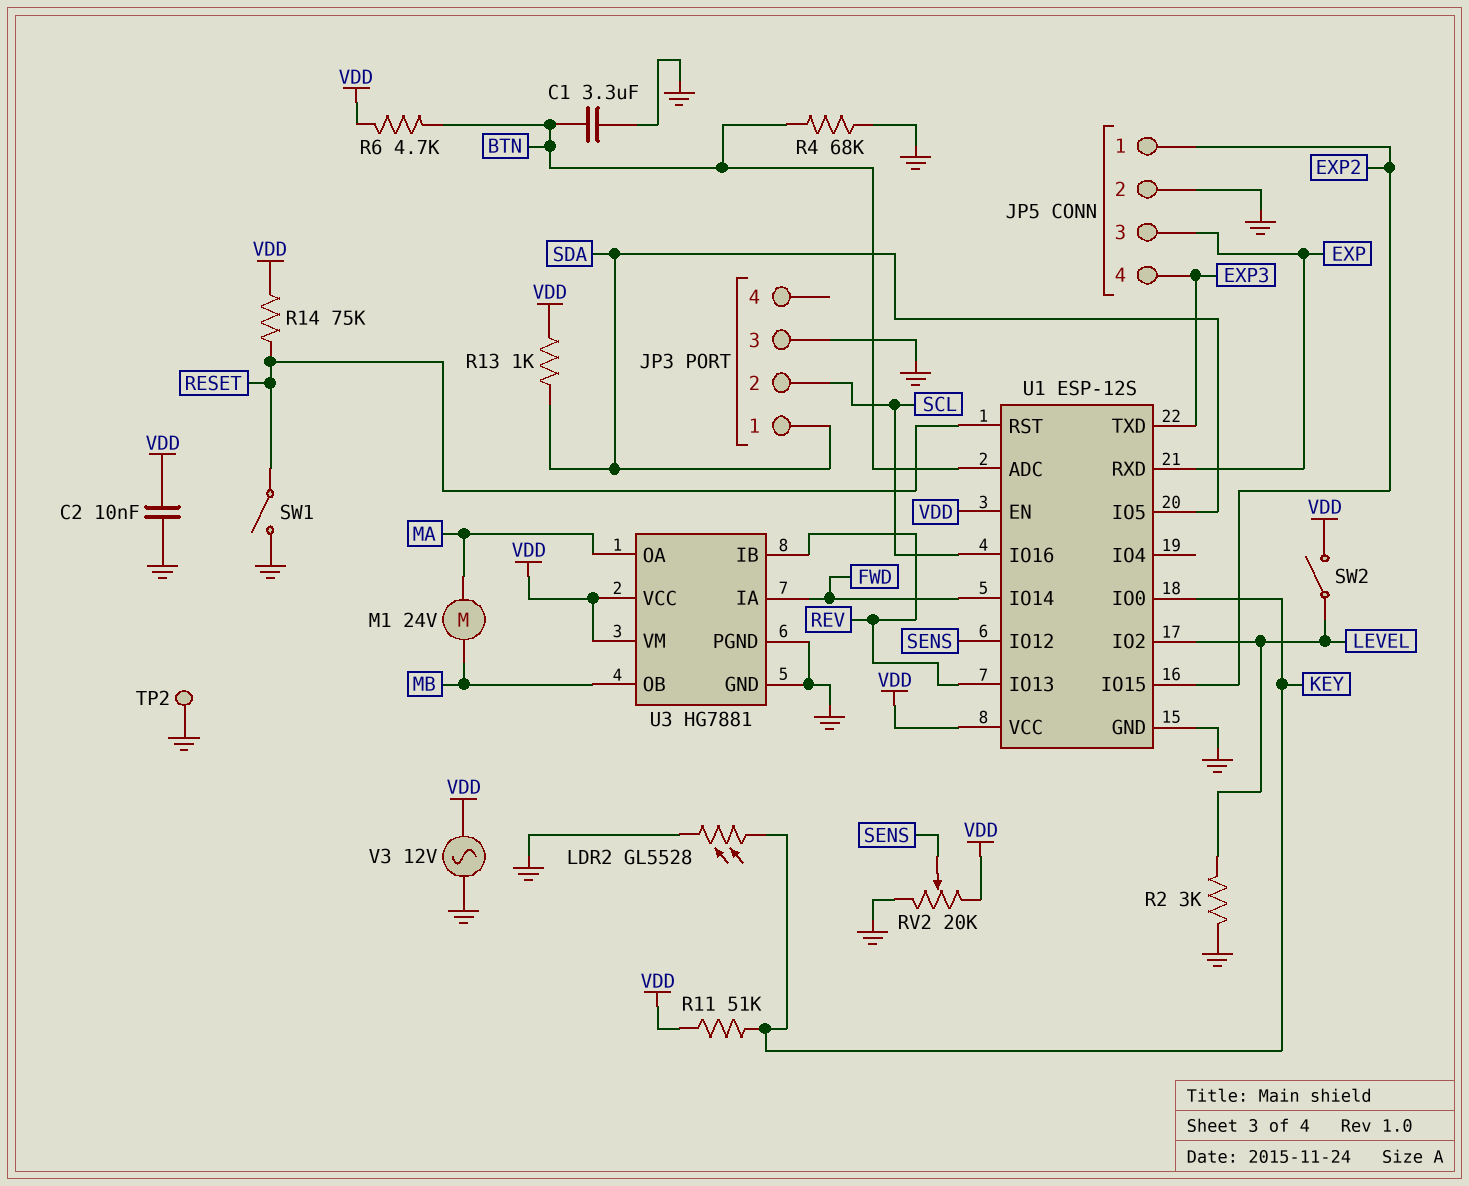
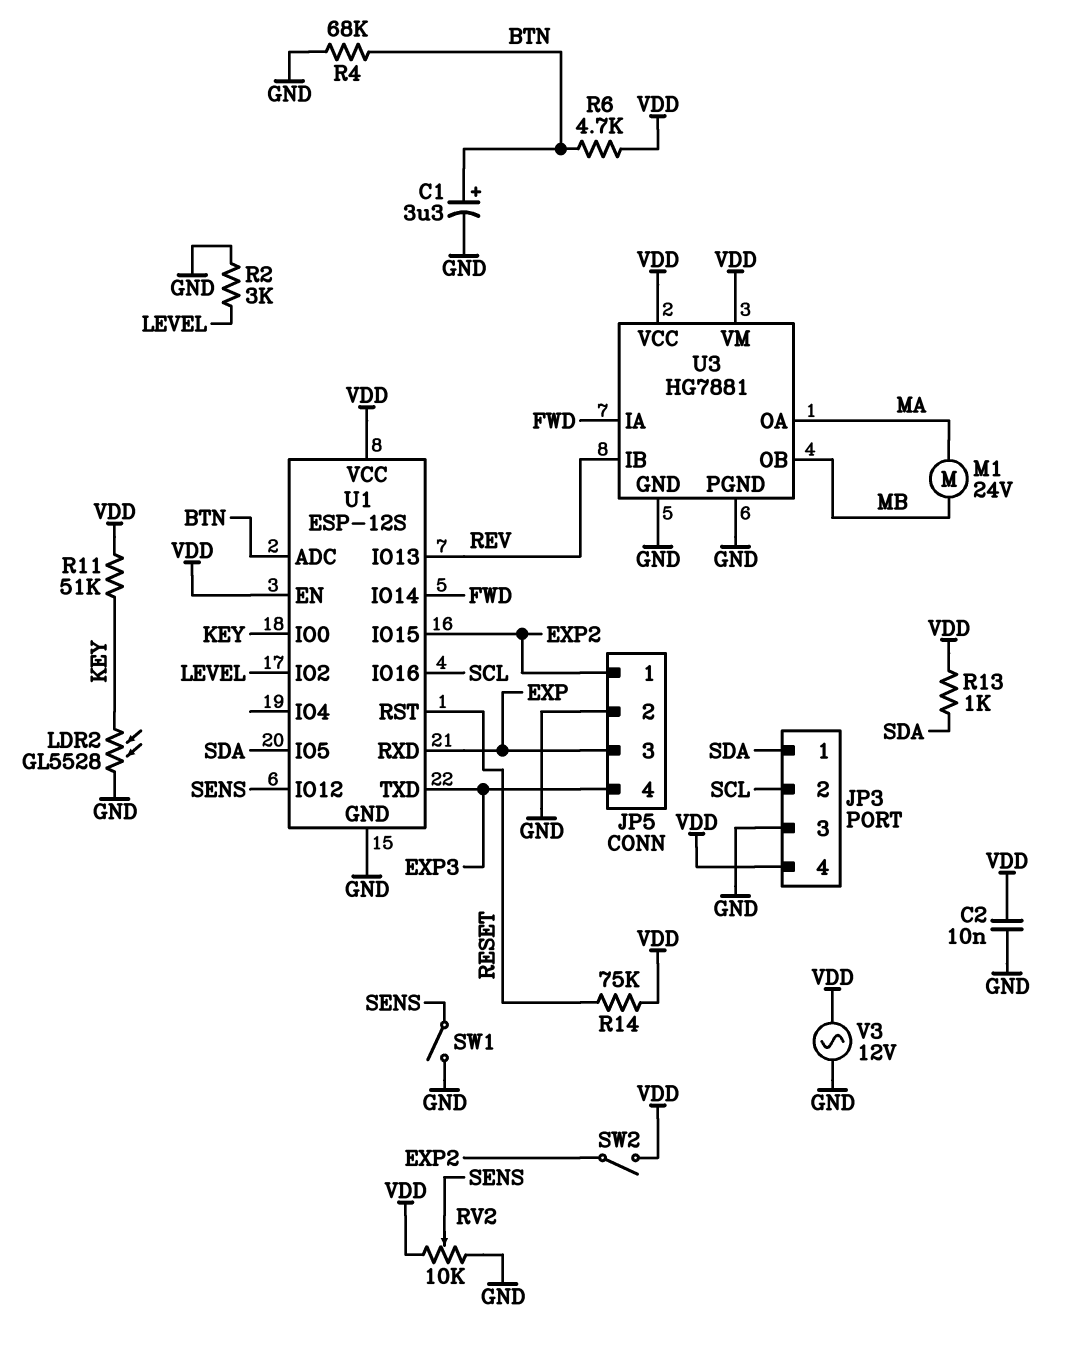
C1: 3.3uF (BTN, GND) -> 3.3uF (plus BTN, minus GND)
JP3 pin 4: none -> VDD
RV2: 20k (GND, VDD, wiper SENS) -> 10k (GND, VDD, wiper SENS)
SW1: switch (GND, RESET) -> switch (GND, SENS)
SW2: switch (LEVEL, VDD) -> switch (EXP2, VDD)
TP2: test point (GND) -> none

